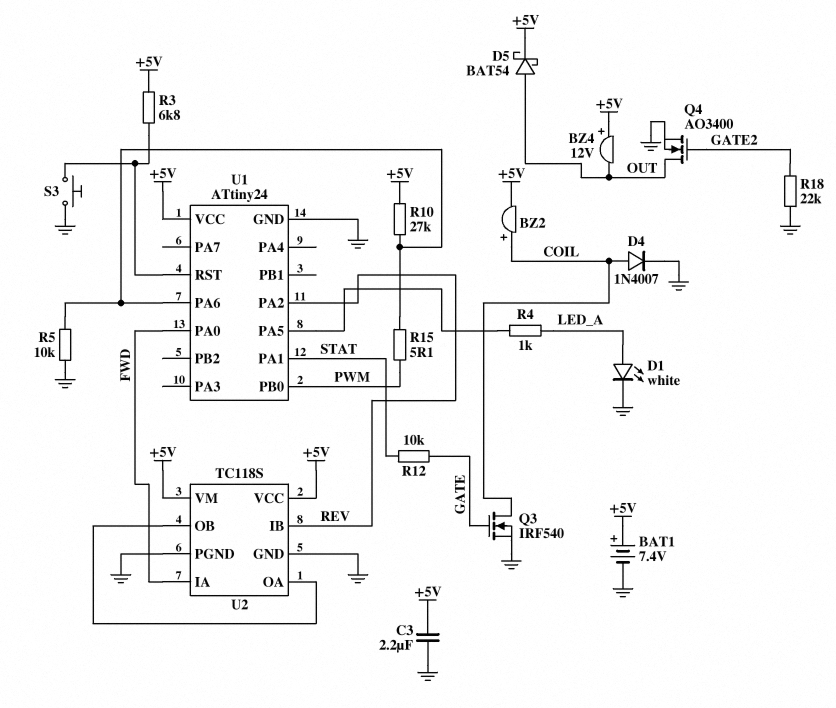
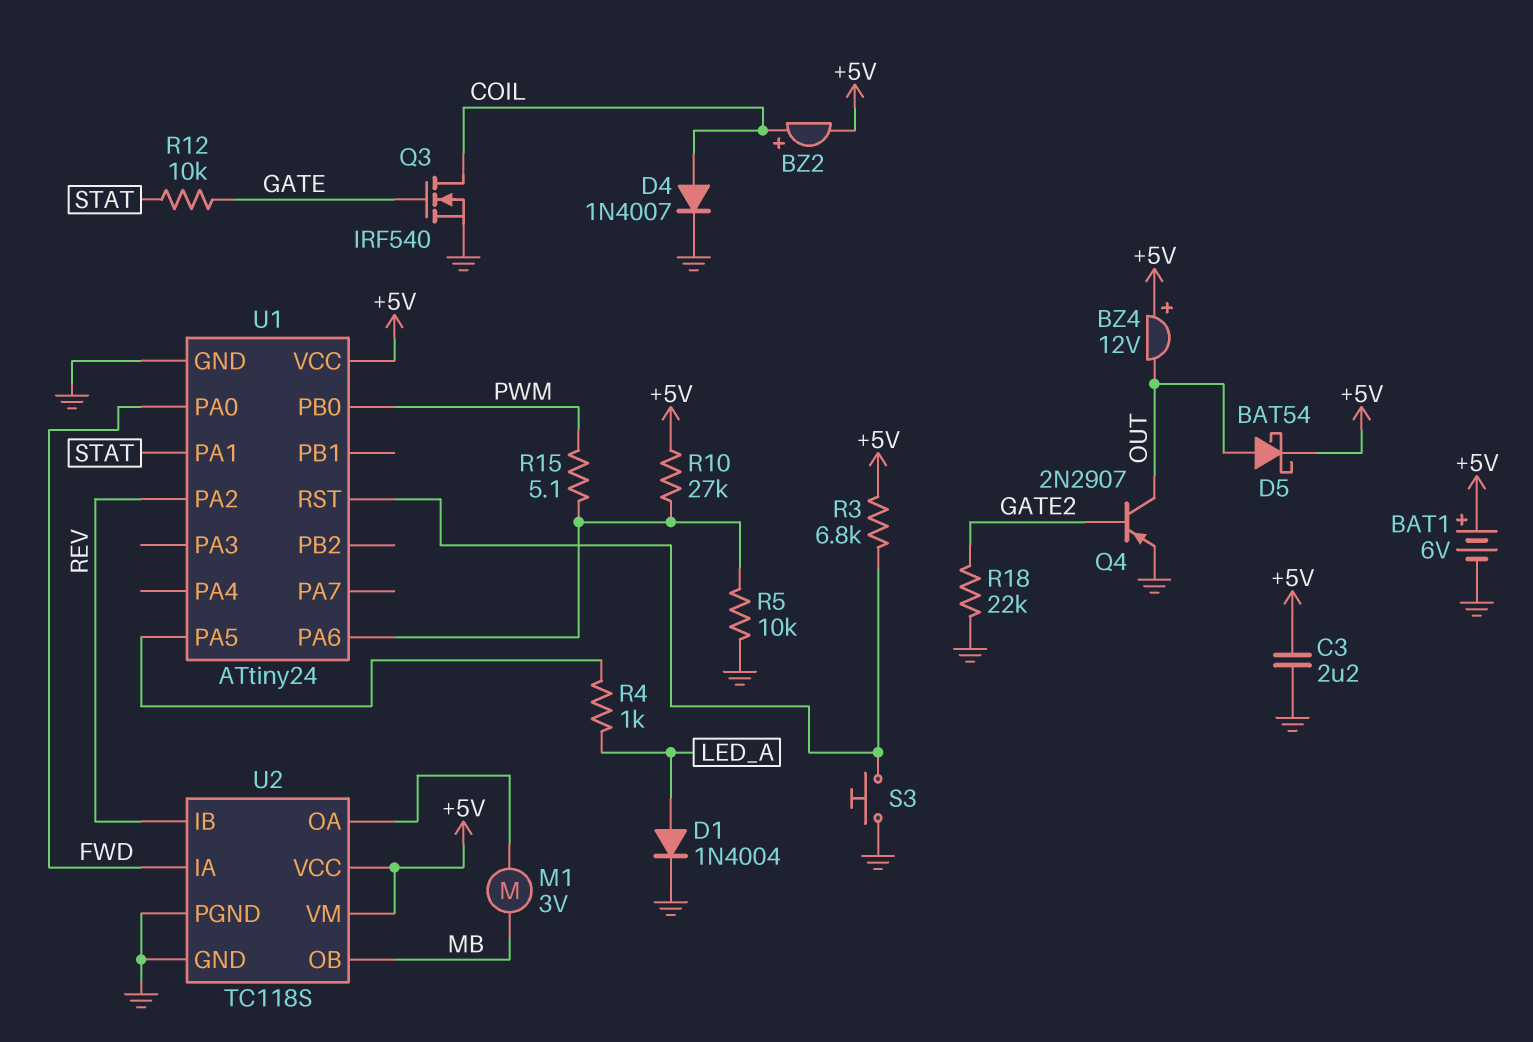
BAT1: 7.4V (plus +5V, minus GND) -> 6V (plus +5V, minus GND)
D1: LED white (A LED_A, K GND) -> diode 1N4004 (A LED_A, K GND)
M1: none -> motor 3V (MB, U2/OA)
Q4: NMOS AO3400 (G GATE2, D OUT, S GND) -> PNP 2N2907 (B GATE2, C OUT, E GND)
U2 pin OB: U2/OA -> MB

